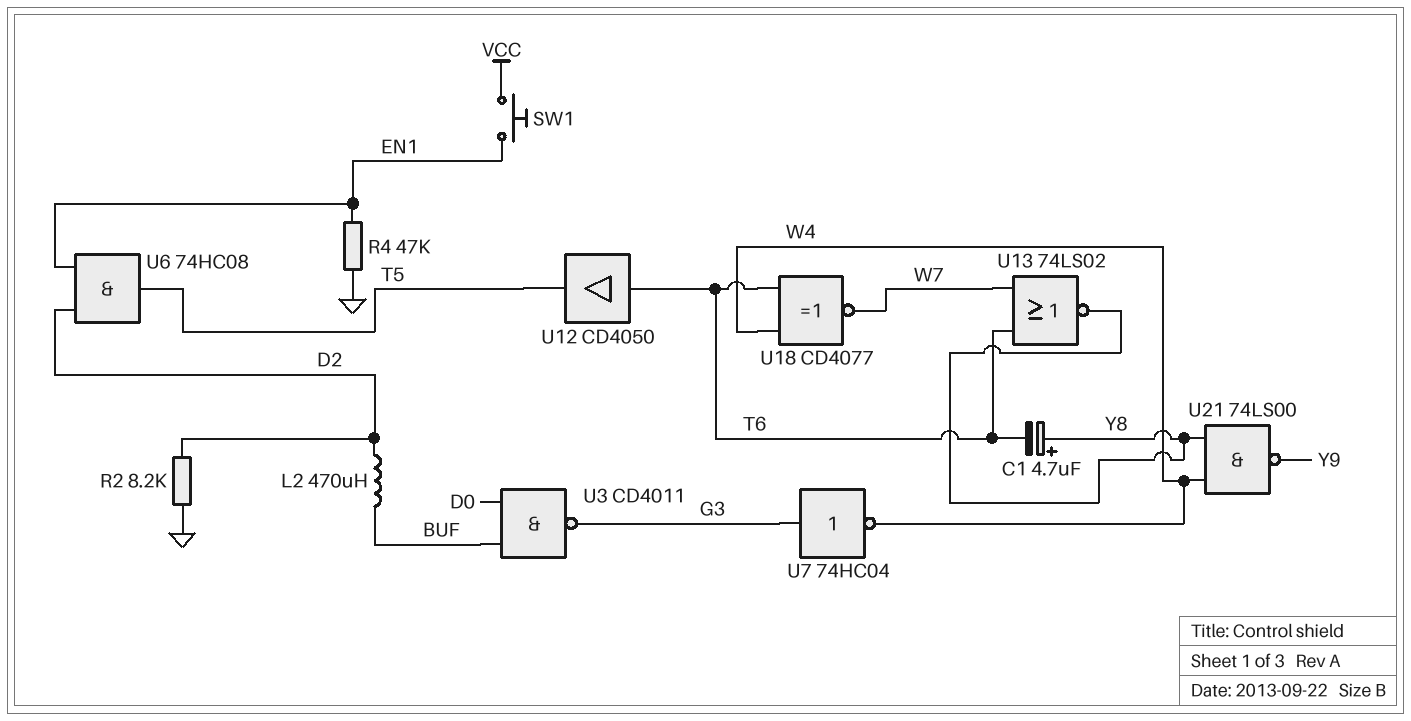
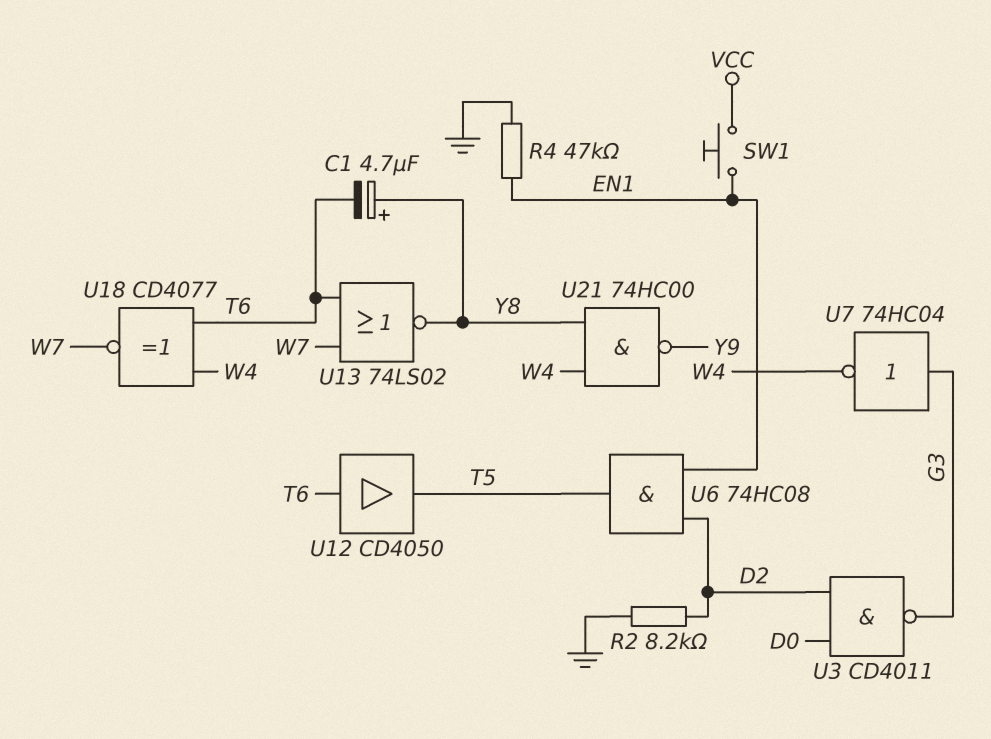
L2: 470uH (BUF, D2) -> none
U3: NAND CD4011 (in BUF, in D0, out G3) -> NAND CD4011 (in D0, in D2, out G3)
U21: NAND 74LS00 (in W4, in Y8, out Y9) -> NAND 74HC00 (in W4, in Y8, out Y9)

